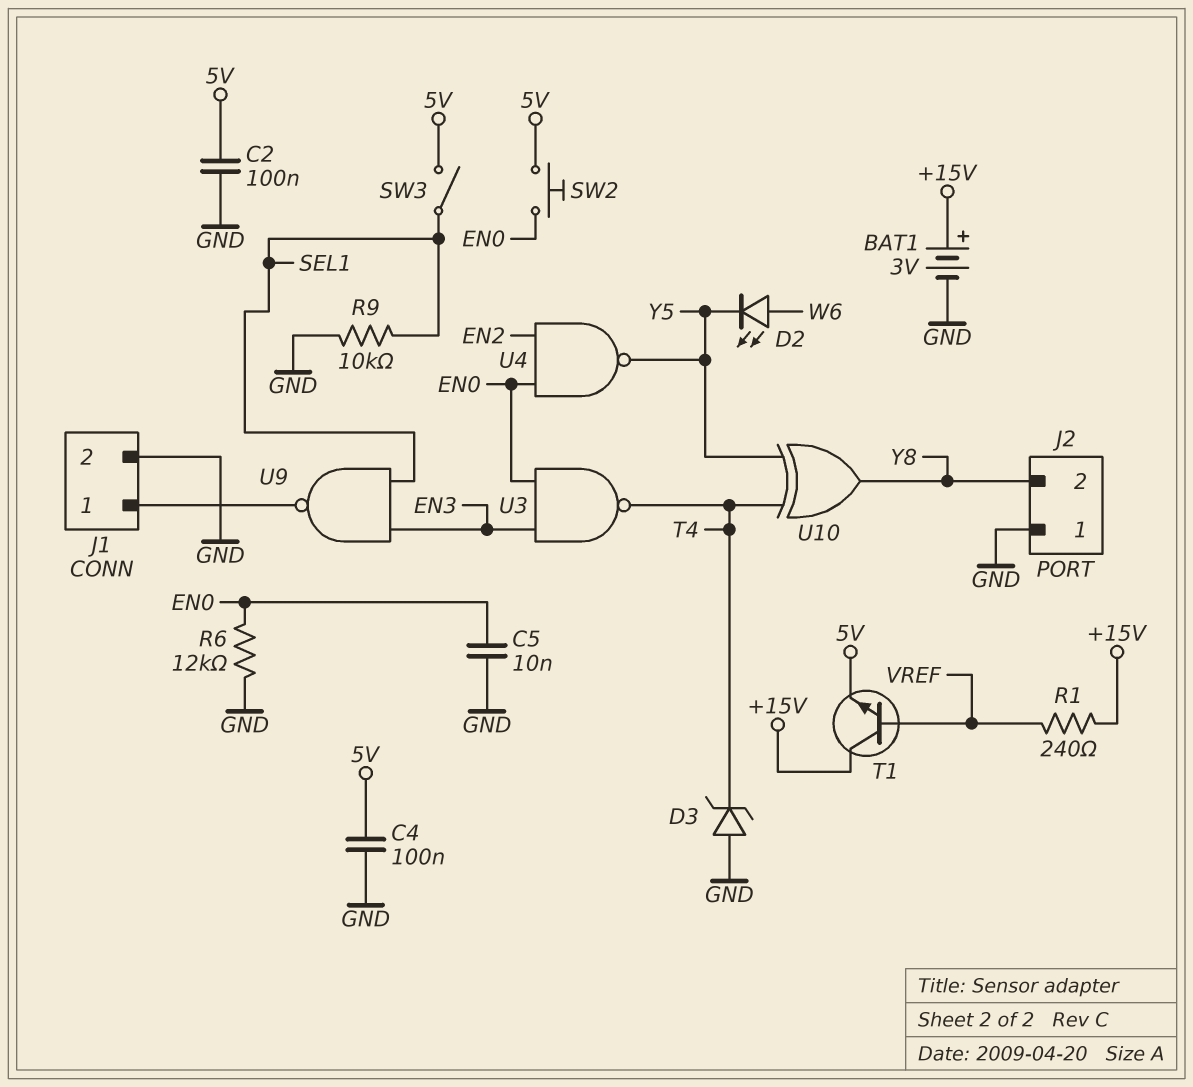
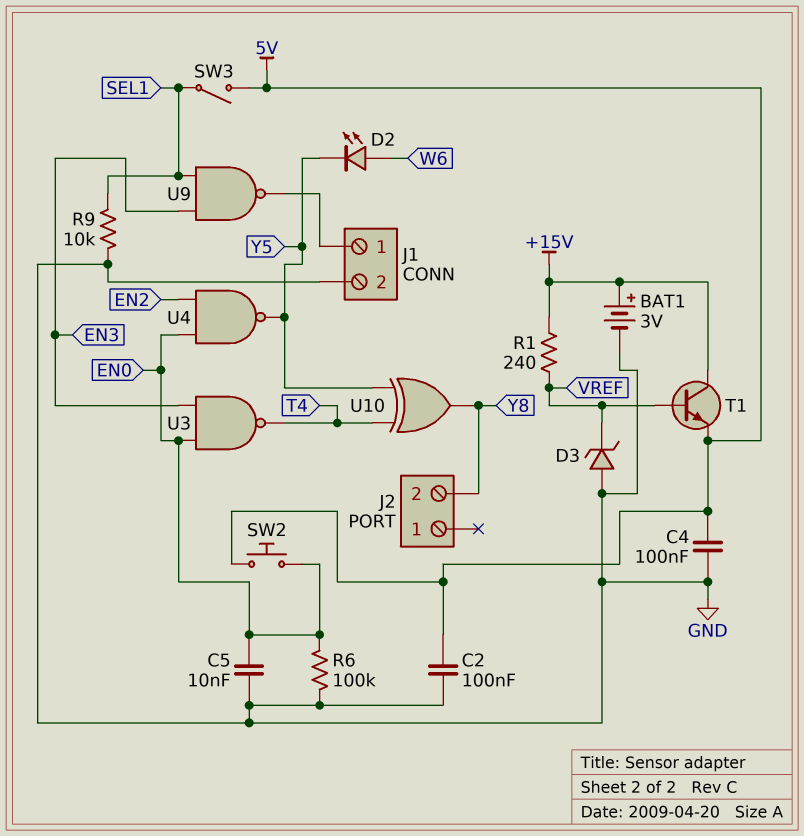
D3: zener (A GND, K T4) -> zener (A GND, K VREF)
J2 pin 1: GND -> none
R6: 12k (EN0, GND) -> 100k (EN0, GND)

